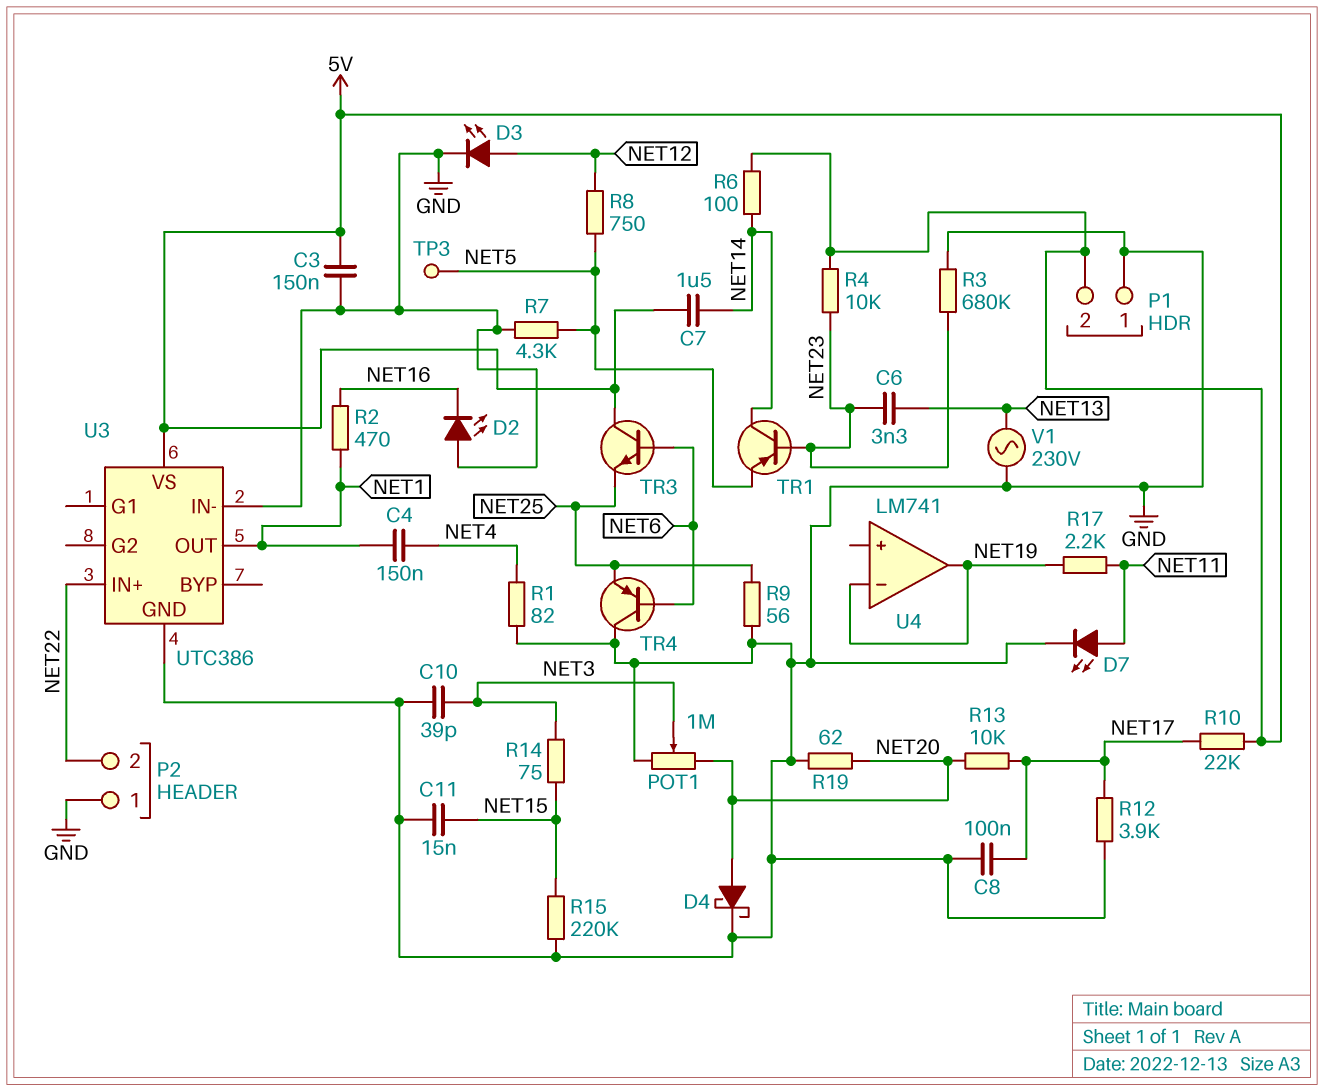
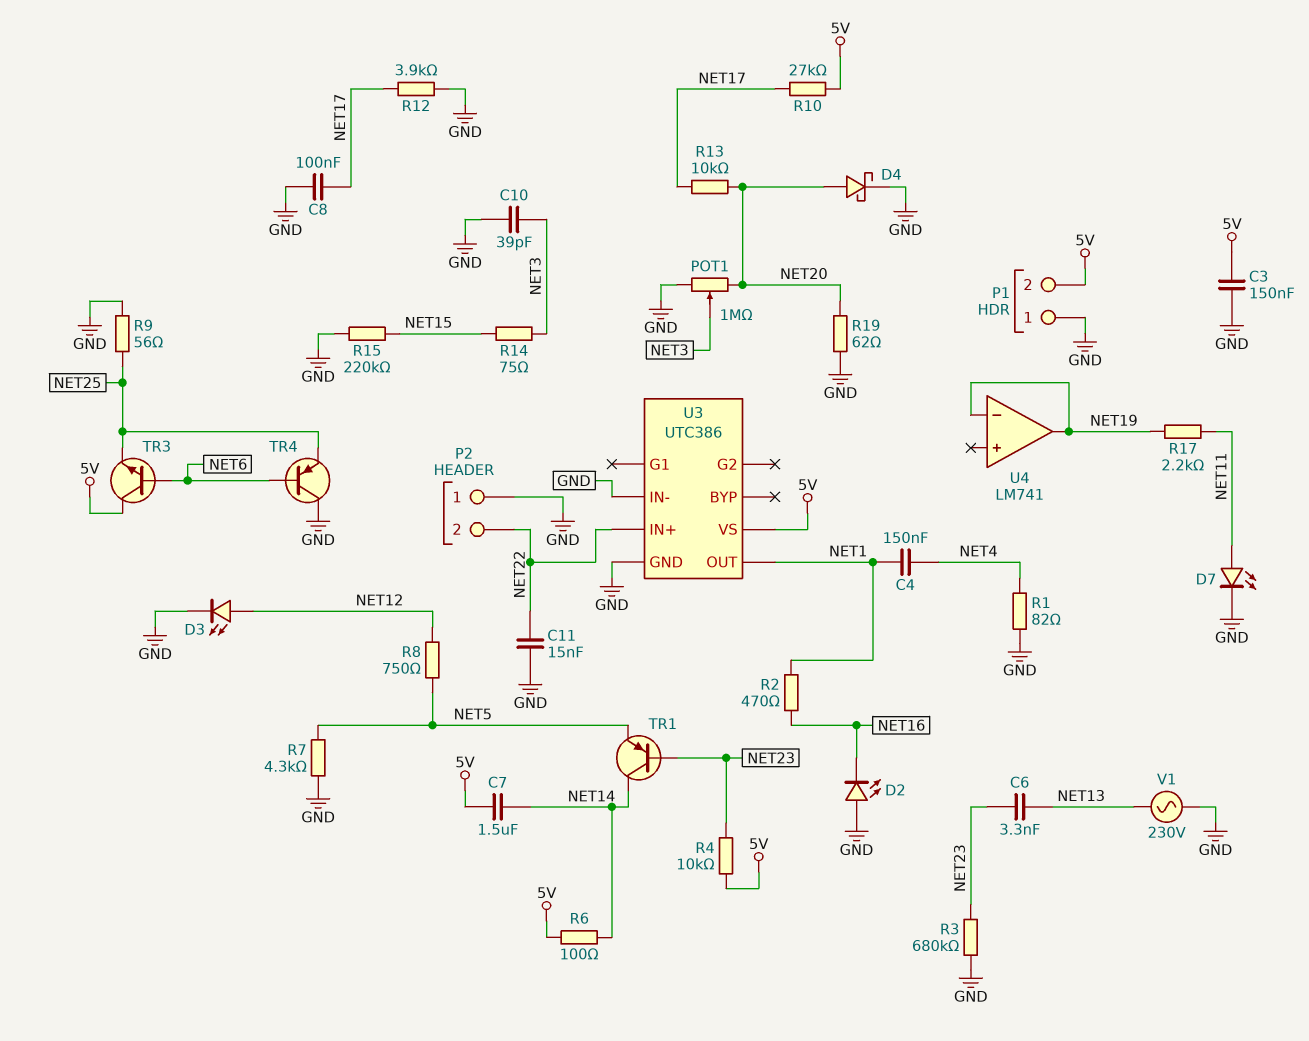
C11: 15nF (GND, NET15) -> 15nF (GND, NET22)
R10: 22k (5V, NET17) -> 27k (5V, NET17)
TP3: test point (NET5) -> none

